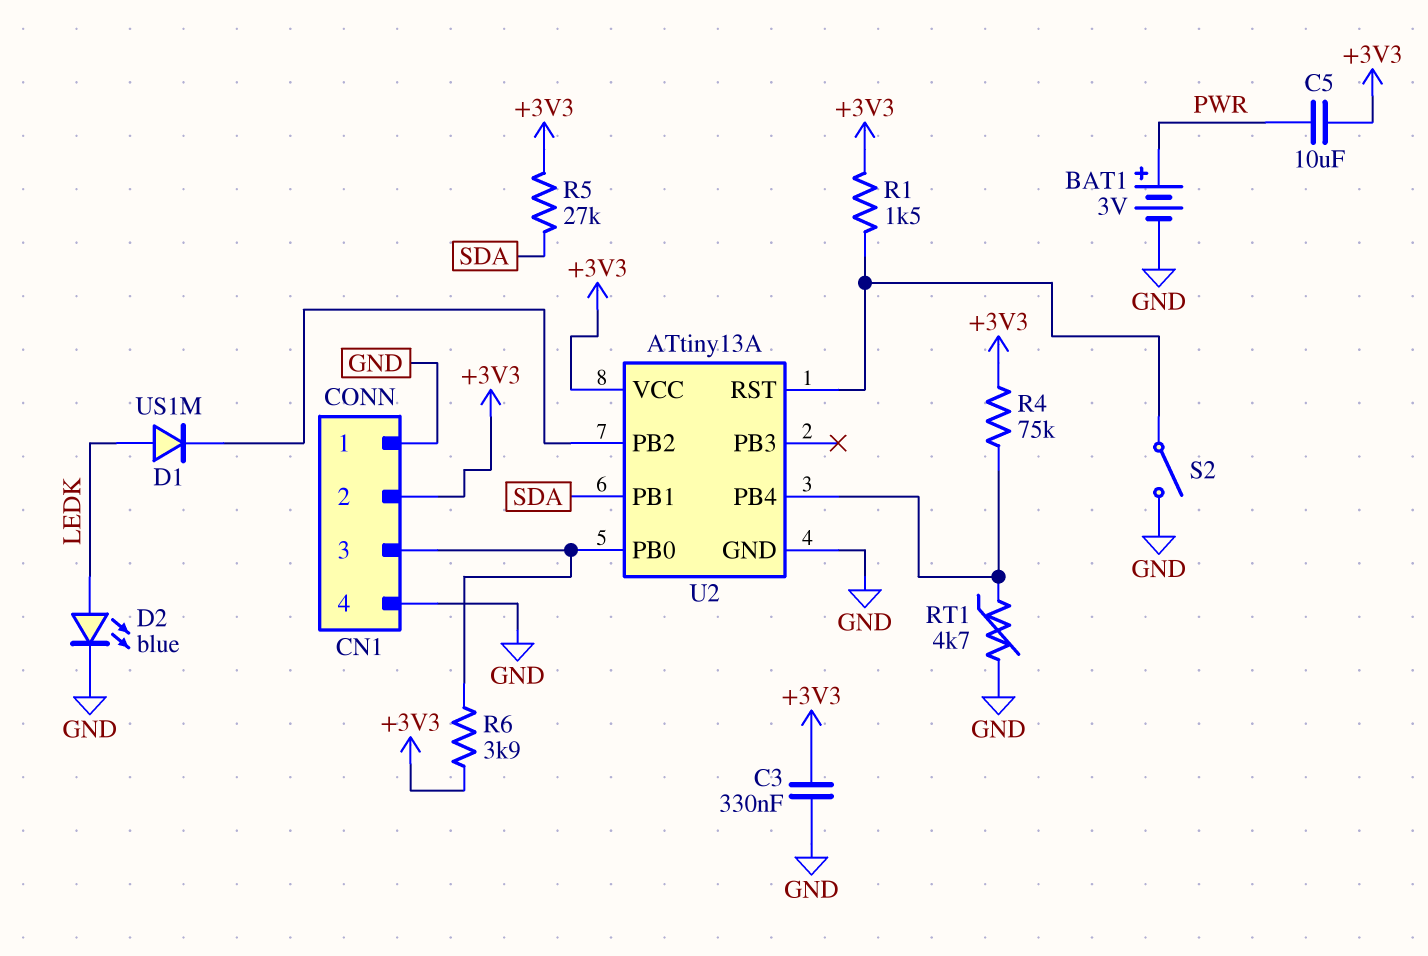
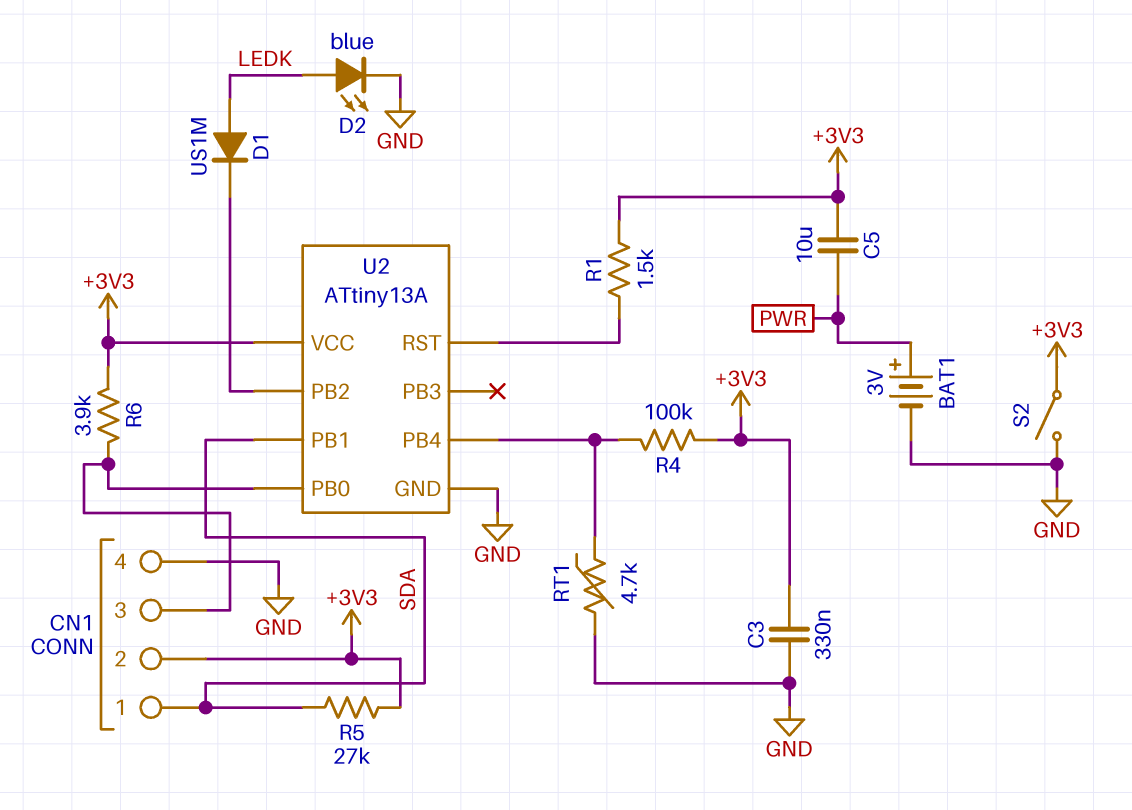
CN1 pin 1: GND -> SDA
R4: 75k (+3V3, U2/PB4) -> 100k (+3V3, U2/PB4)
S2: switch (GND, U2/RST) -> switch (+3V3, GND)

